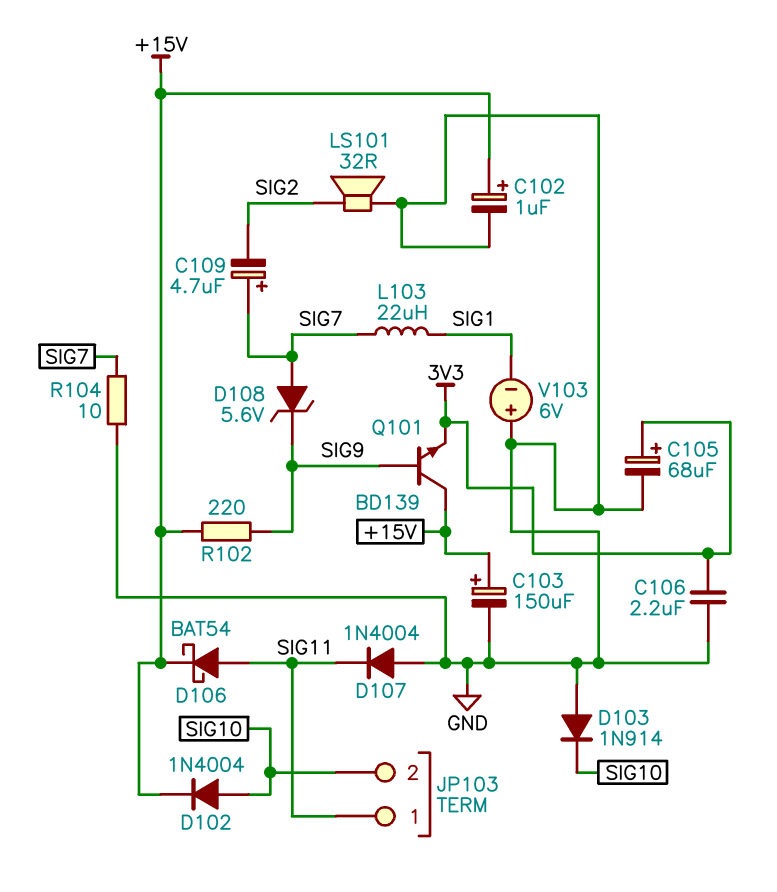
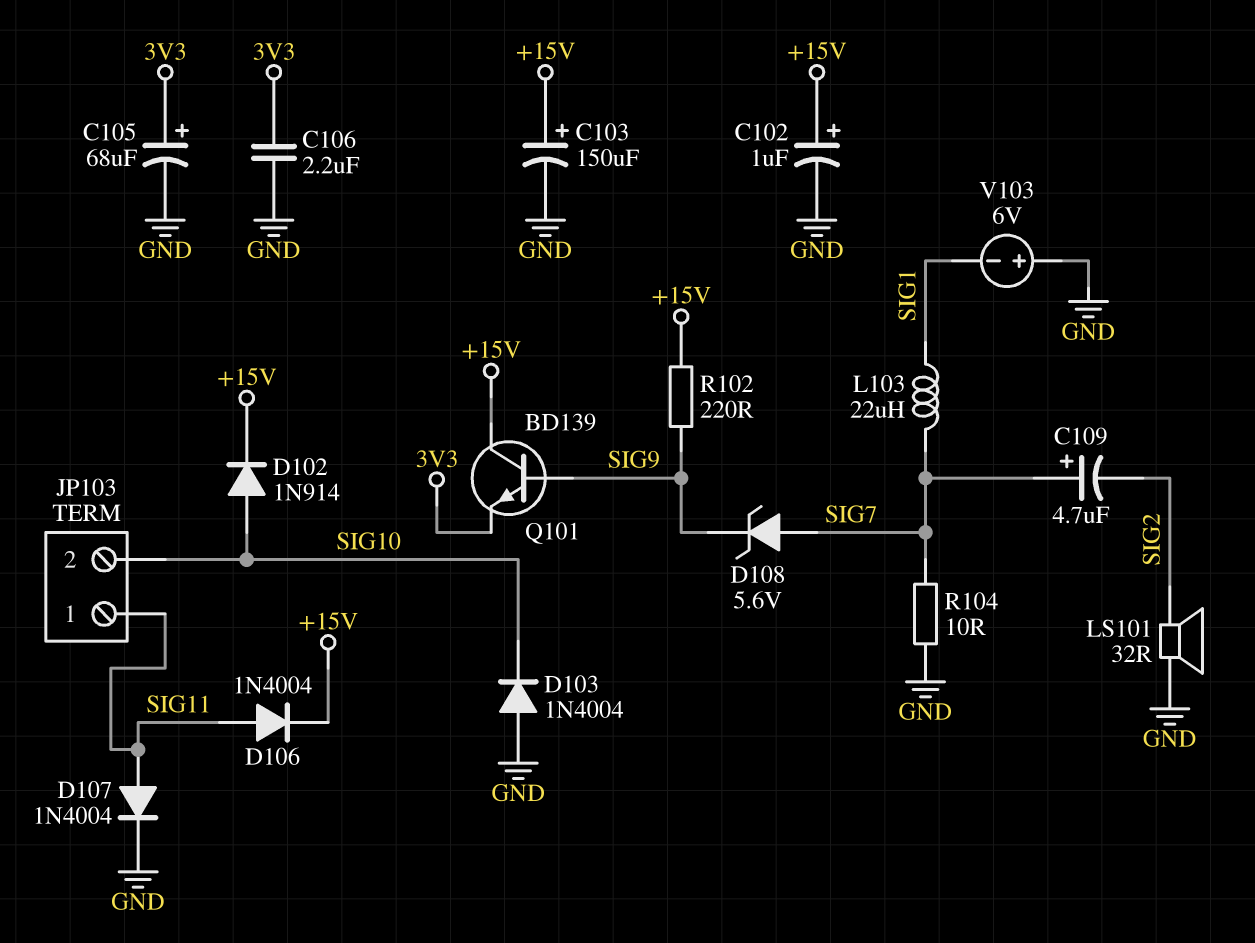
D102: diode 1N4004 (A SIG10, K +15V) -> diode 1N914 (A SIG10, K +15V)
D103: diode 1N914 (A GND, K SIG10) -> diode 1N4004 (A GND, K SIG10)
D106: schottky BAT54 (A SIG11, K +15V) -> diode 1N4004 (A SIG11, K +15V)
D107: diode 1N4004 (A GND, K SIG11) -> diode 1N4004 (A SIG11, K GND)

